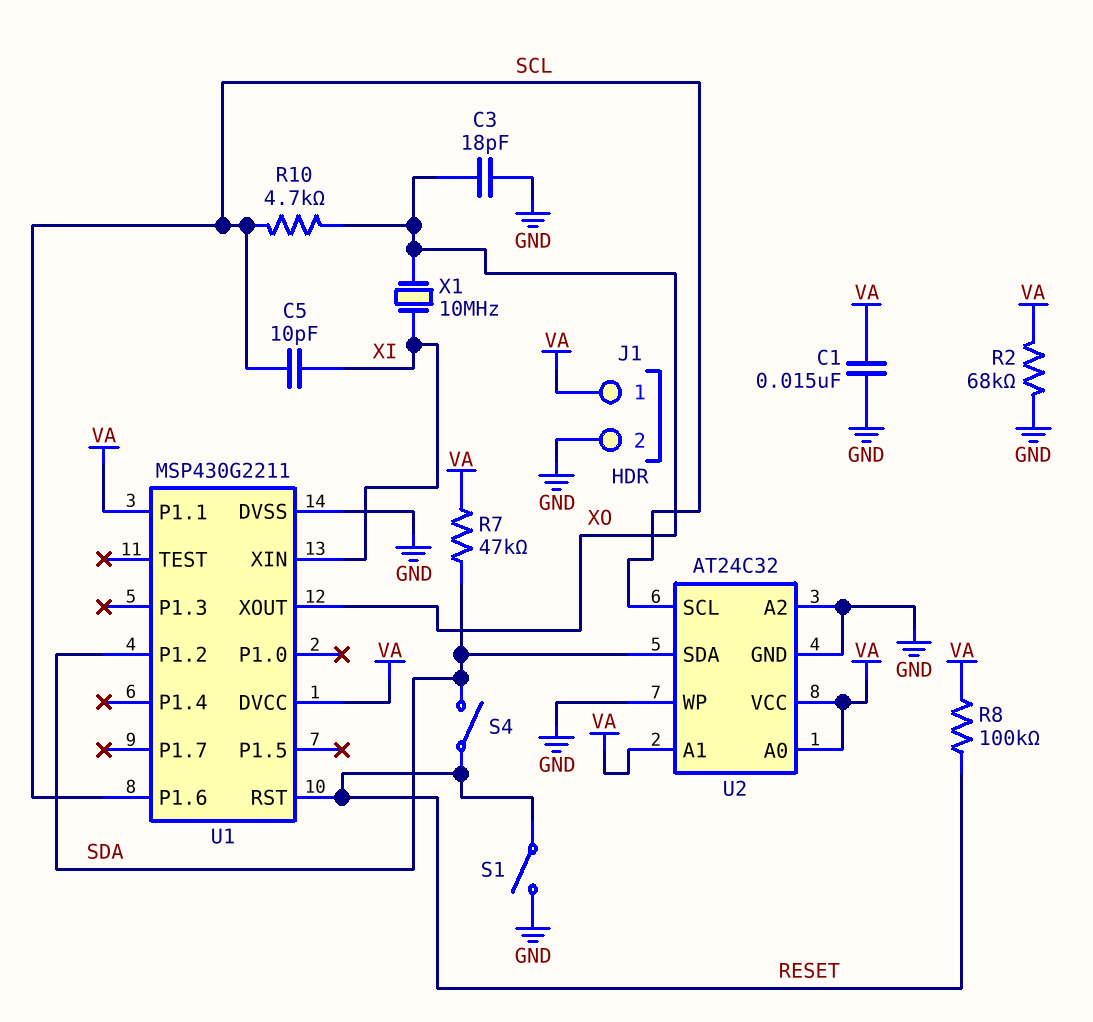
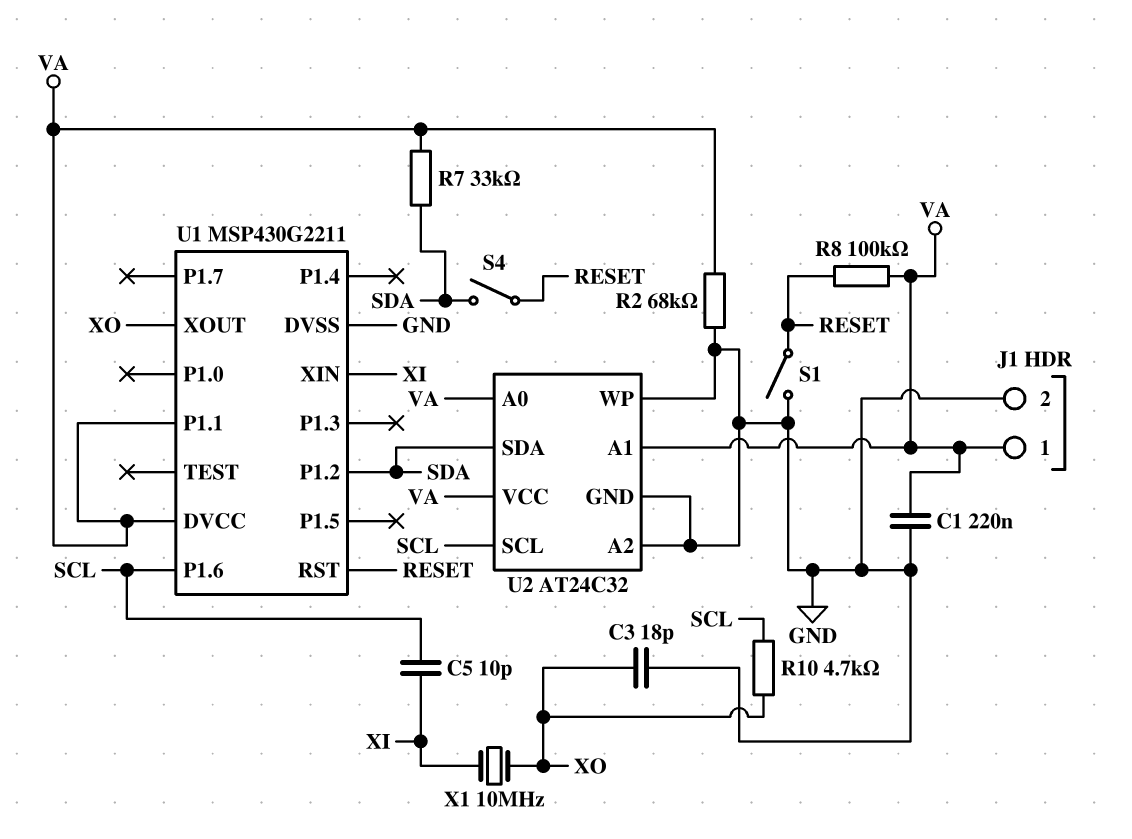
C1: 15nF (GND, VA) -> 220nF (GND, VA)
R7: 47k (SDA, VA) -> 33k (SDA, VA)

